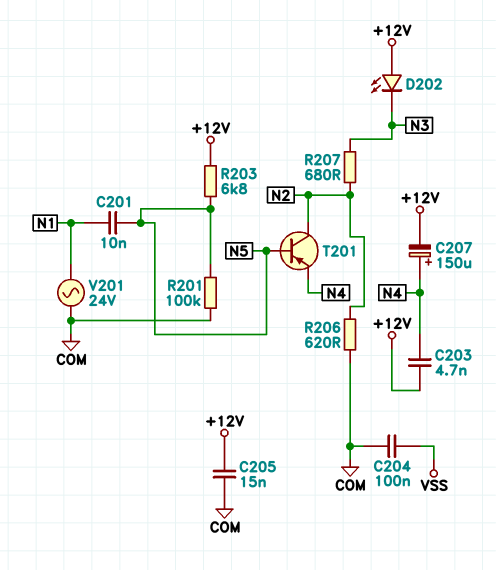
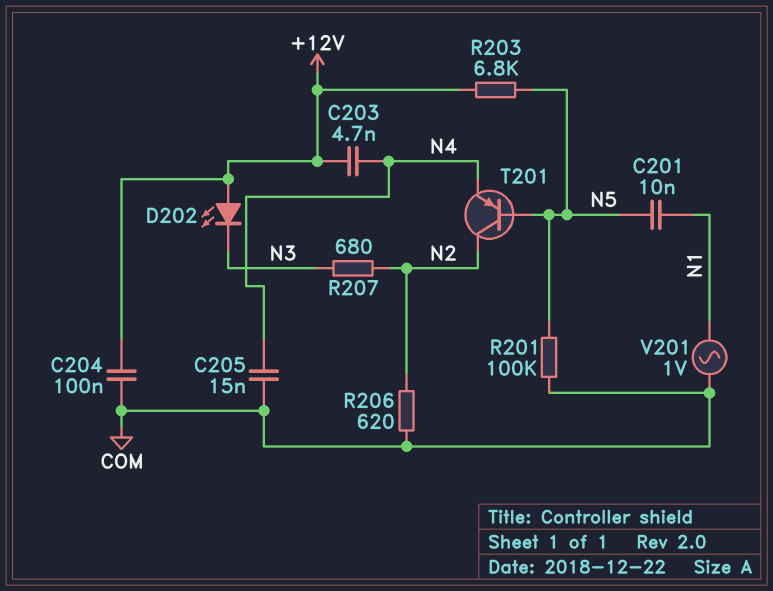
C204: 100nF (COM, VSS) -> 100nF (+12V, COM)
C205: 15nF (+12V, COM) -> 15nF (COM, N4)
C207: 150uF (plus N4, minus +12V) -> none
V201: AC 24V (COM, N1) -> AC 1V (COM, N1)

